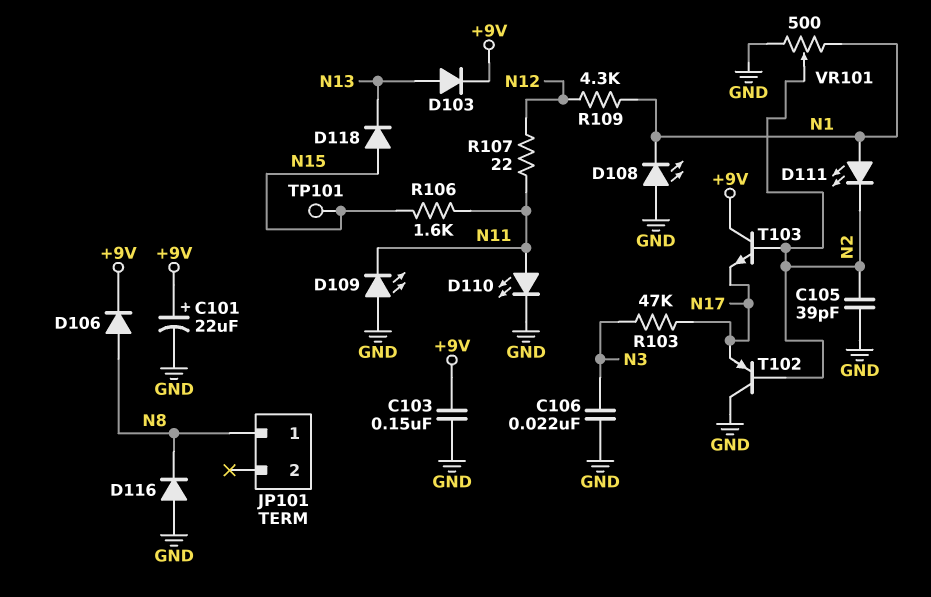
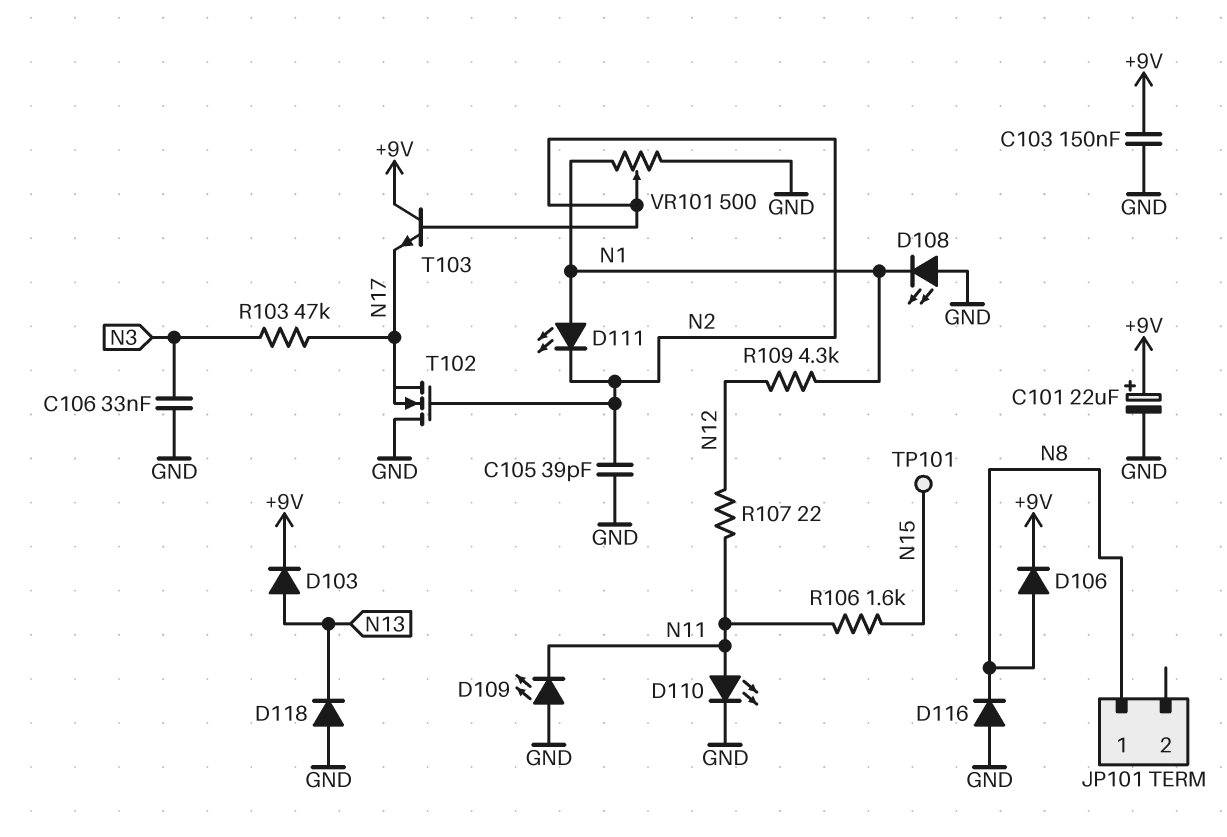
C106: 22nF (GND, N3) -> 33nF (GND, N3)
D118: diode (A N15, K N13) -> diode (A GND, K N13)
T102: PNP (B N2, C GND, E N17) -> NMOS (G N2, D GND, S N17)

